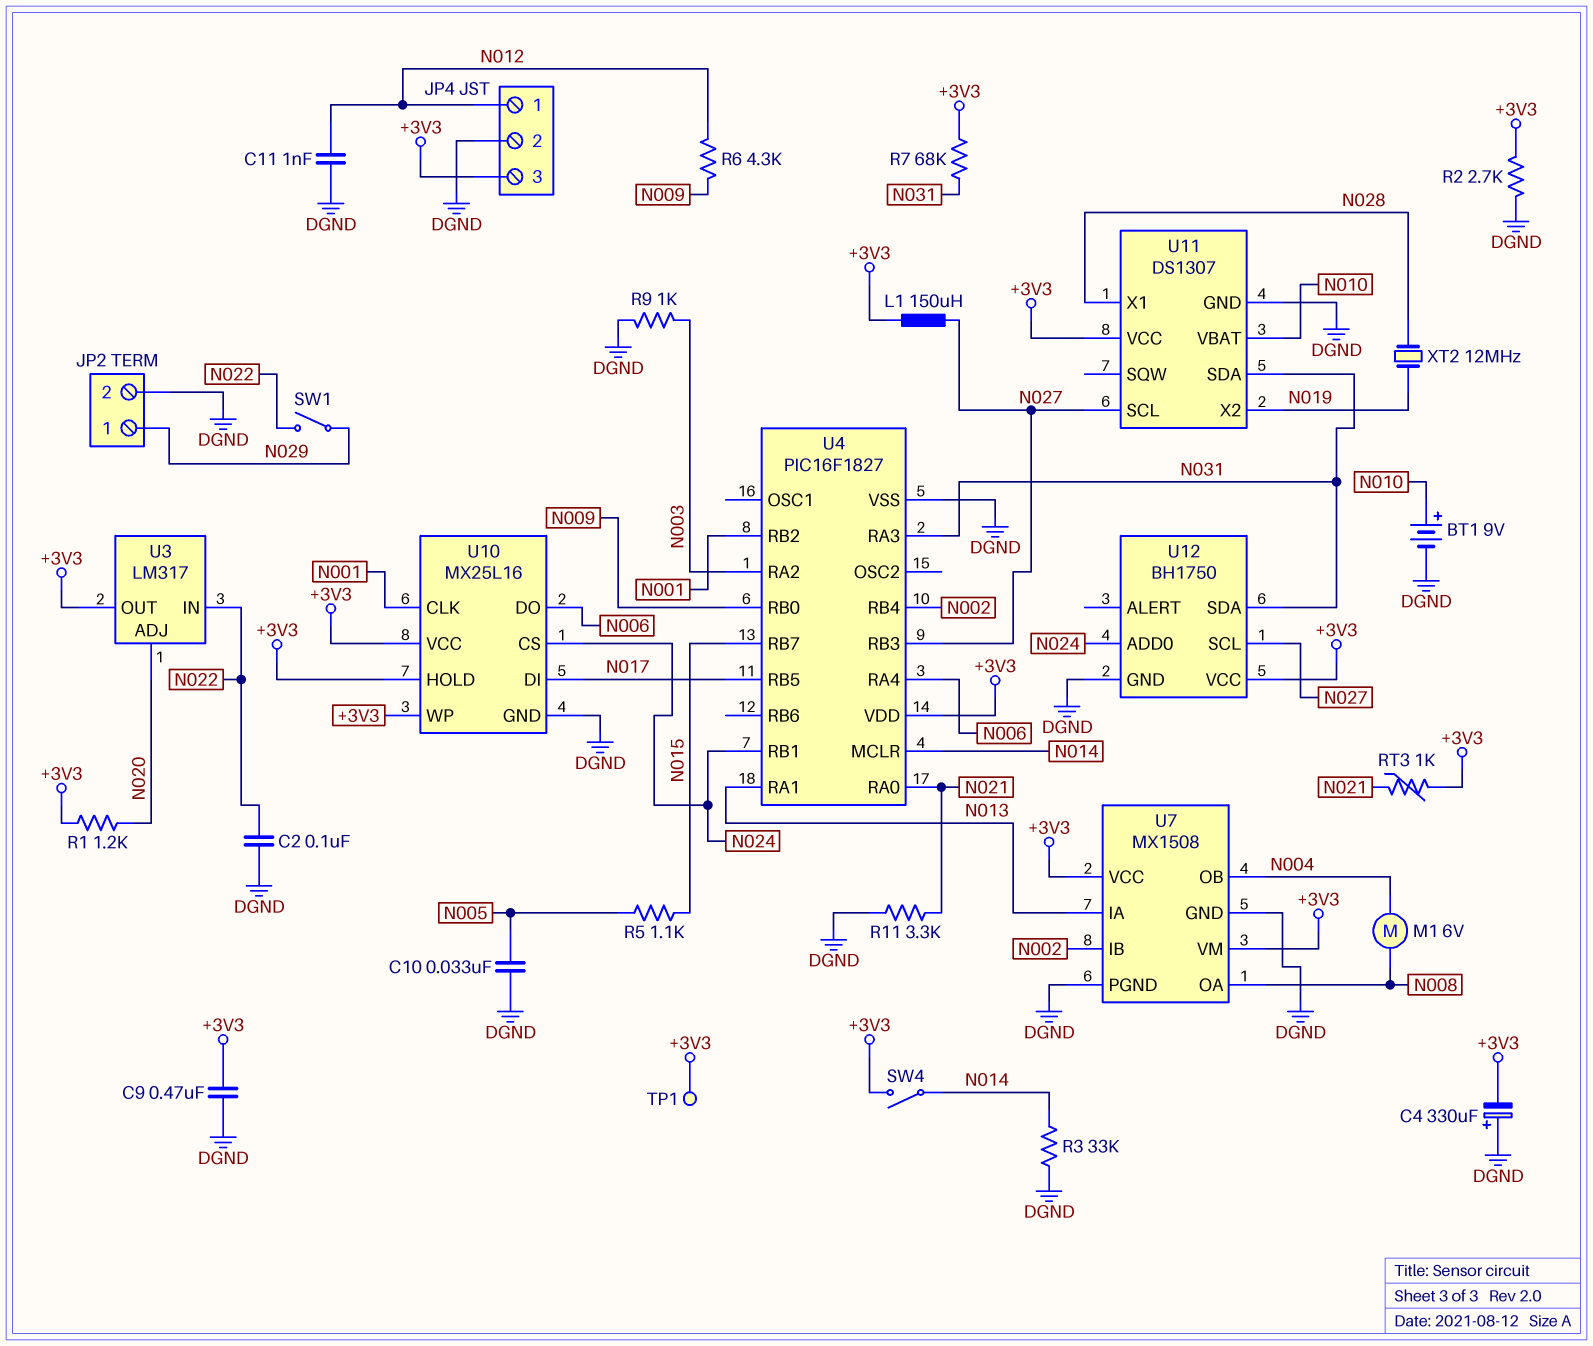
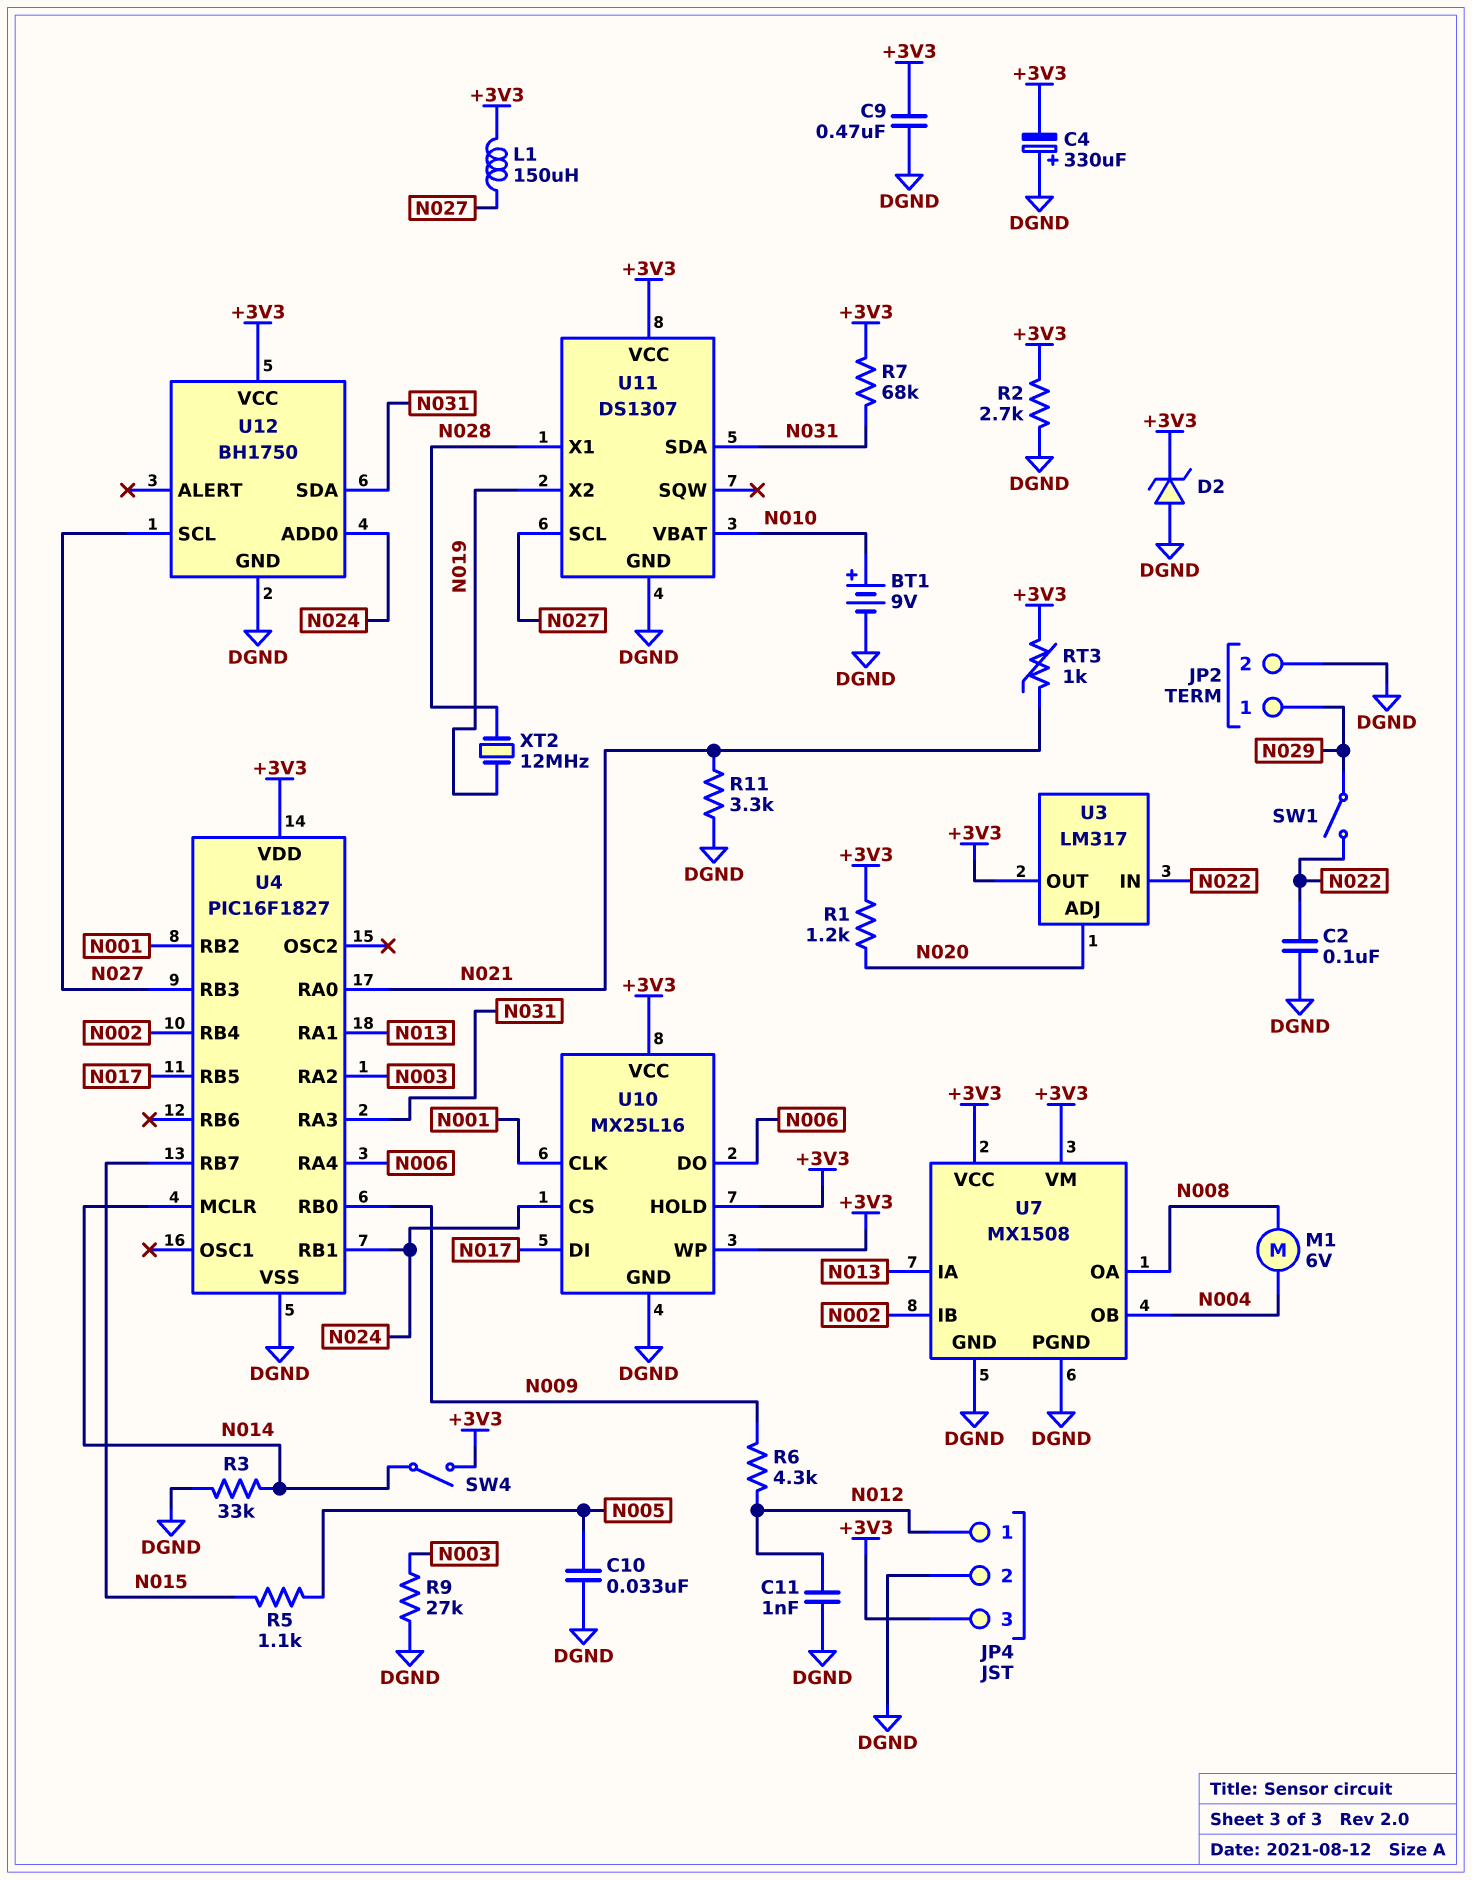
D2: none -> zener (A DGND, K +3V3)
R9: 1k (DGND, N003) -> 27k (DGND, N003)
TP1: test point (+3V3) -> none

